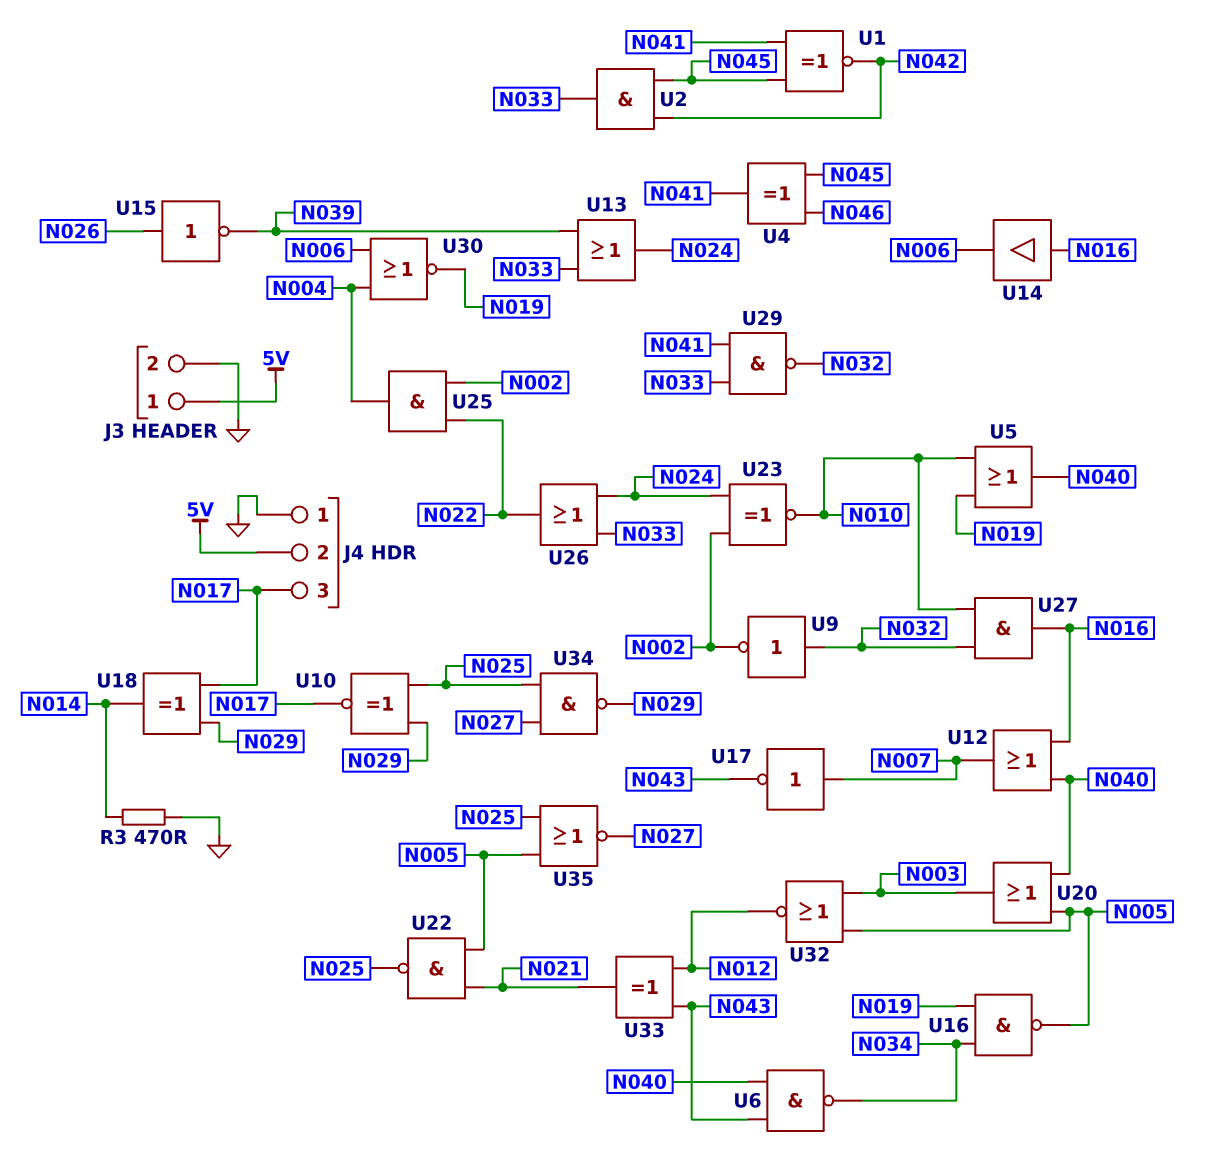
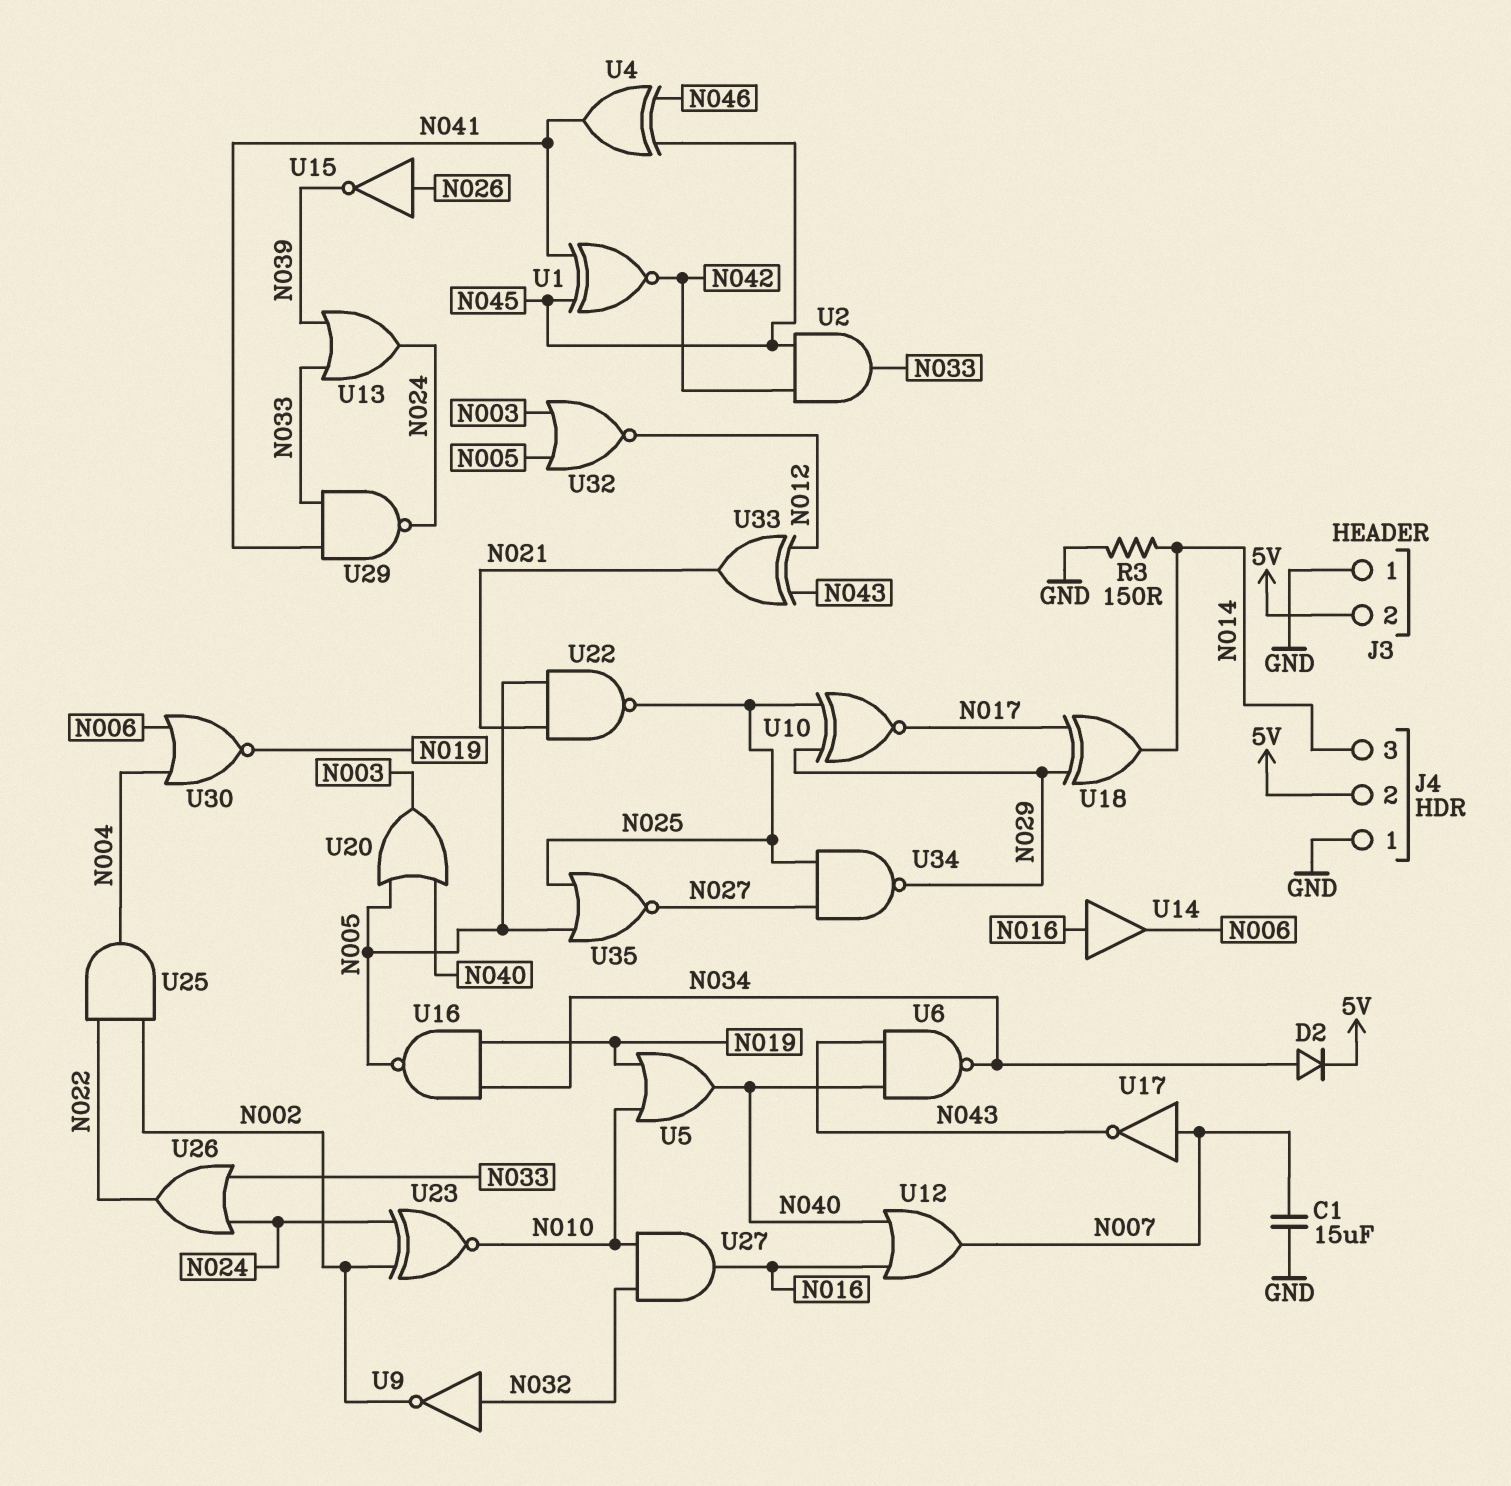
C1: none -> 15uF (GND, N007)
D2: none -> diode (A N034, K 5V)
J3 pin 1: 5V -> GND
J3 pin 2: GND -> 5V
J4 pin 3: N017 -> N014
R3: 470 (GND, N014) -> 150 (GND, N014)
U29: NAND (in N033, in N041, out N032) -> NAND (in N033, in N041, out N024)

